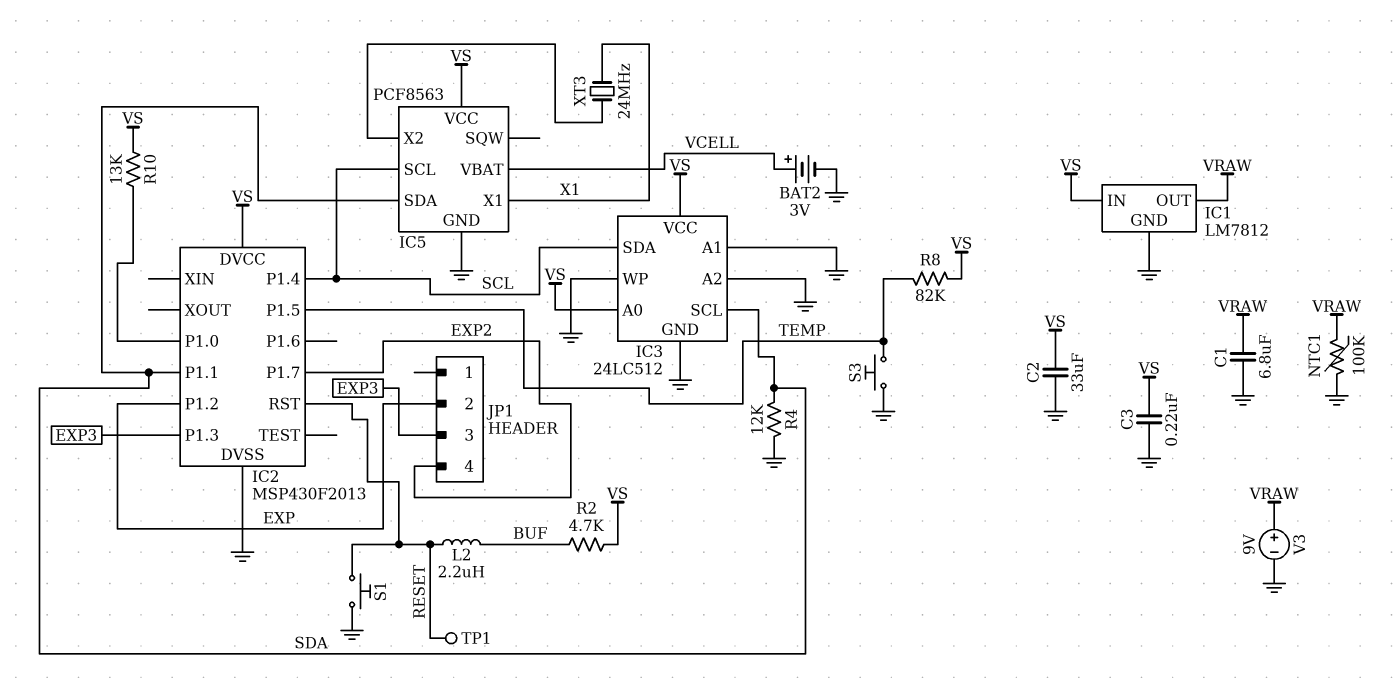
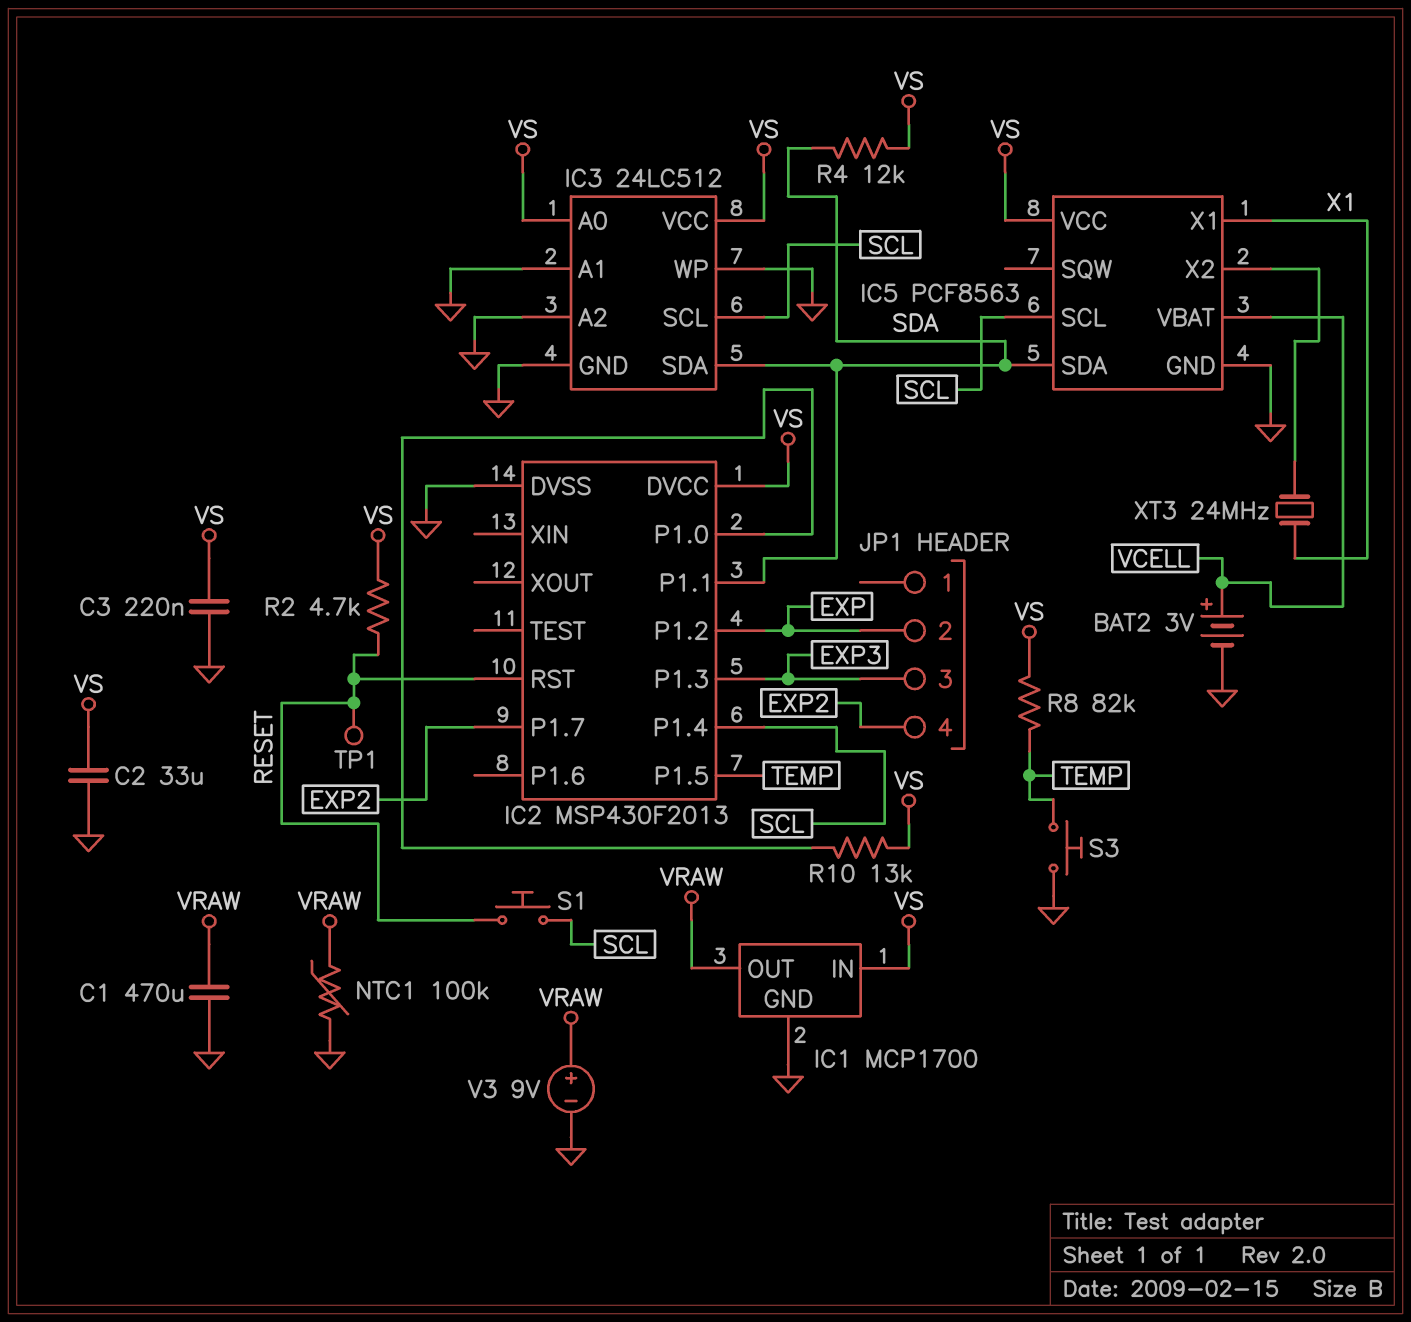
C1: 6.8uF (GND, VRAW) -> 470uF (GND, VRAW)
IC1: LM7812 -> MCP1700
IC3 pin SCL: SDA -> SCL
IC3 pin SDA: SCL -> SDA
L2: 2.2uH (BUF, RESET) -> none
R2: 4.7k (BUF, VS) -> 4.7k (RESET, VS)
R4: 12k (GND, SDA) -> 12k (SDA, VS)
S1: button (GND, RESET) -> button (RESET, SCL)

